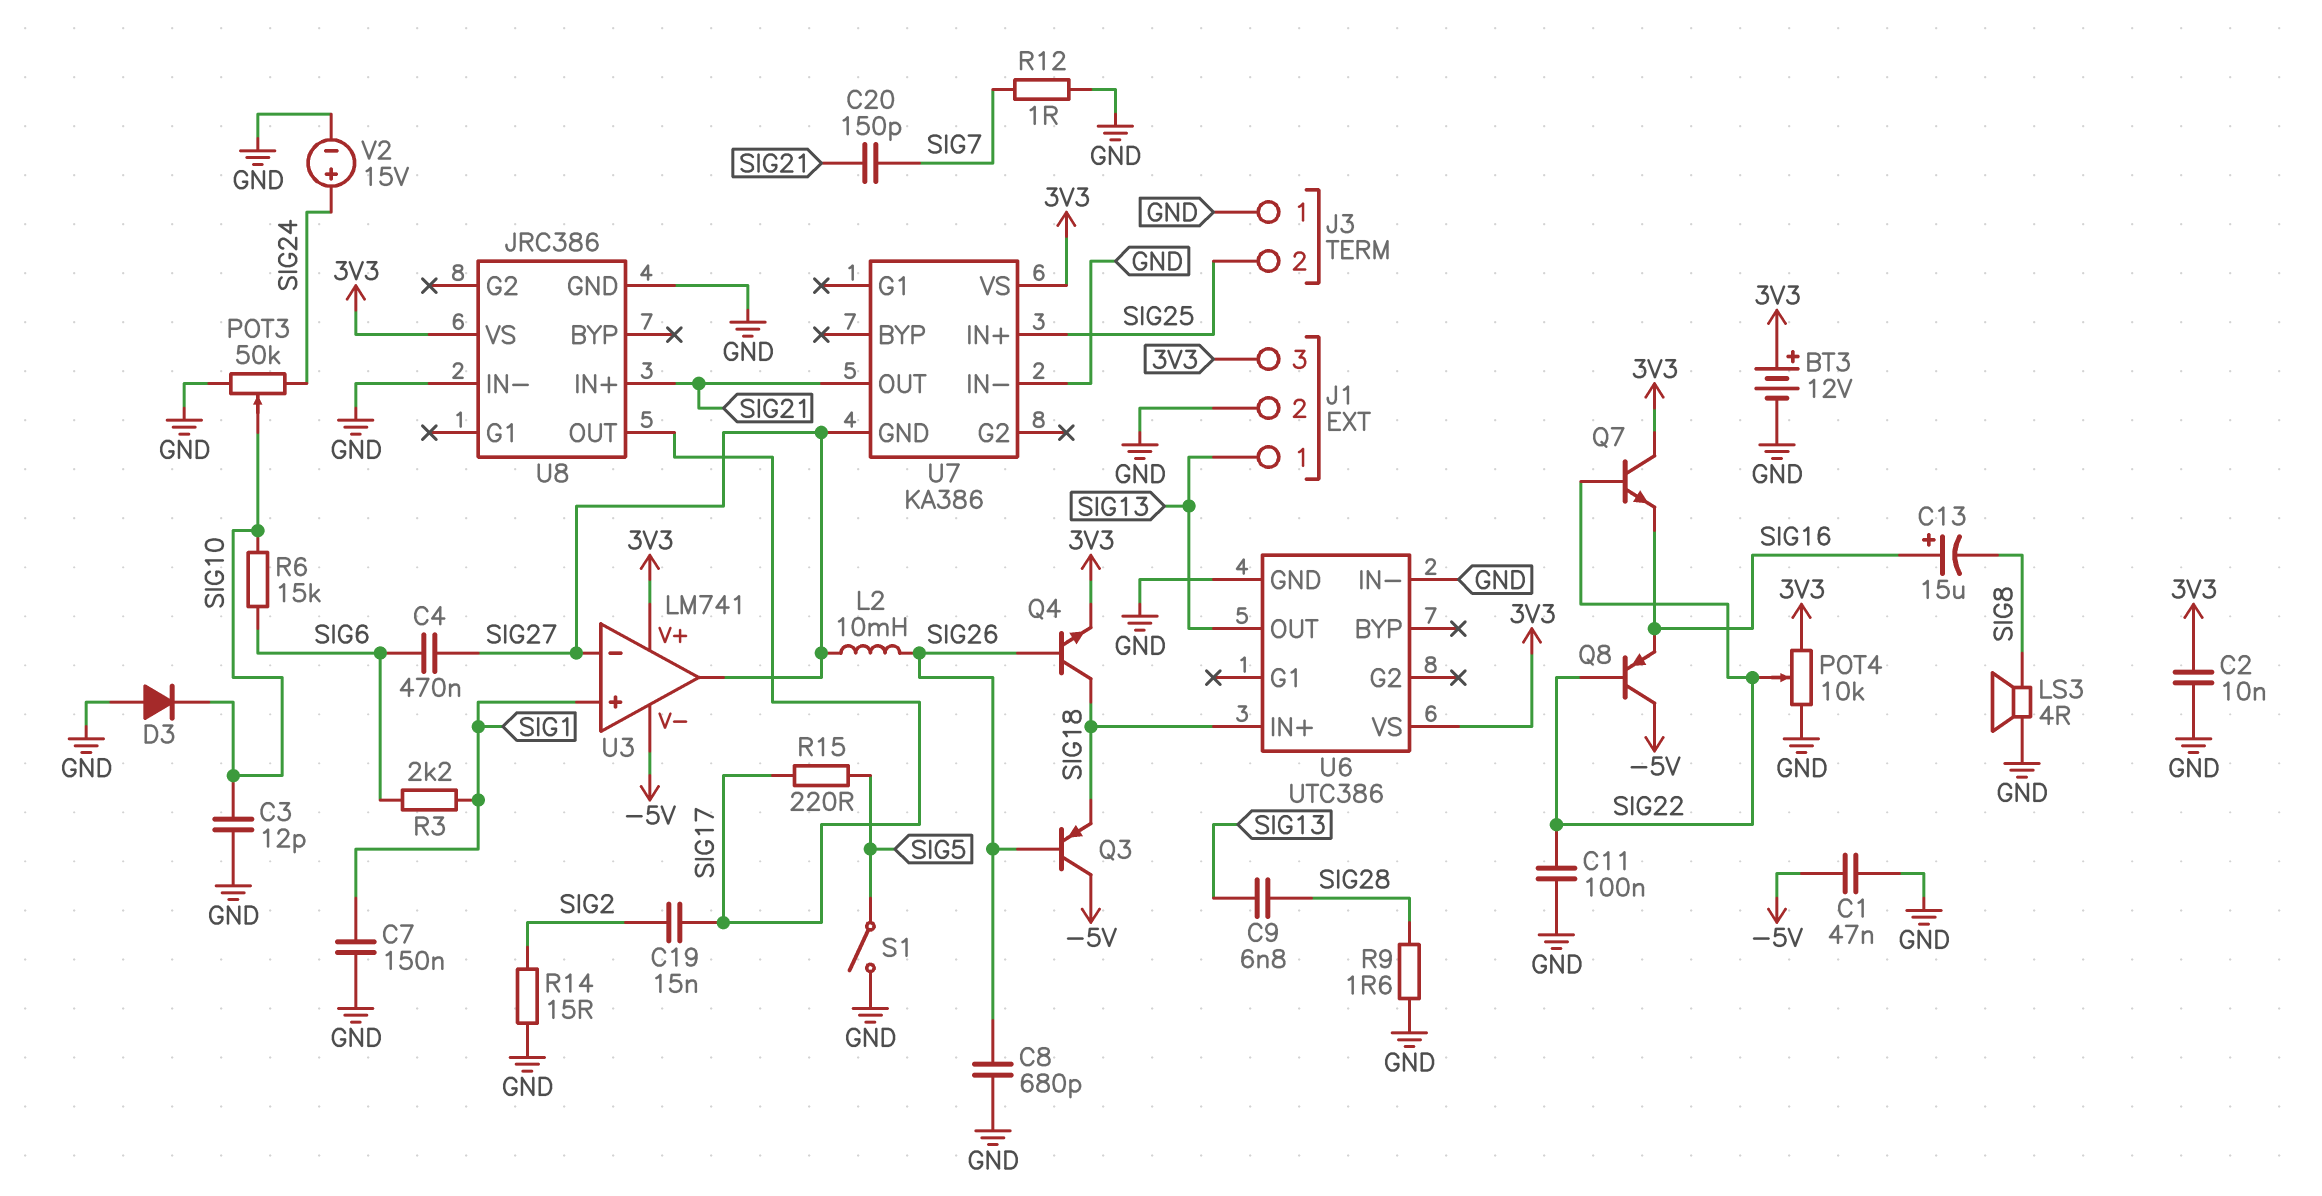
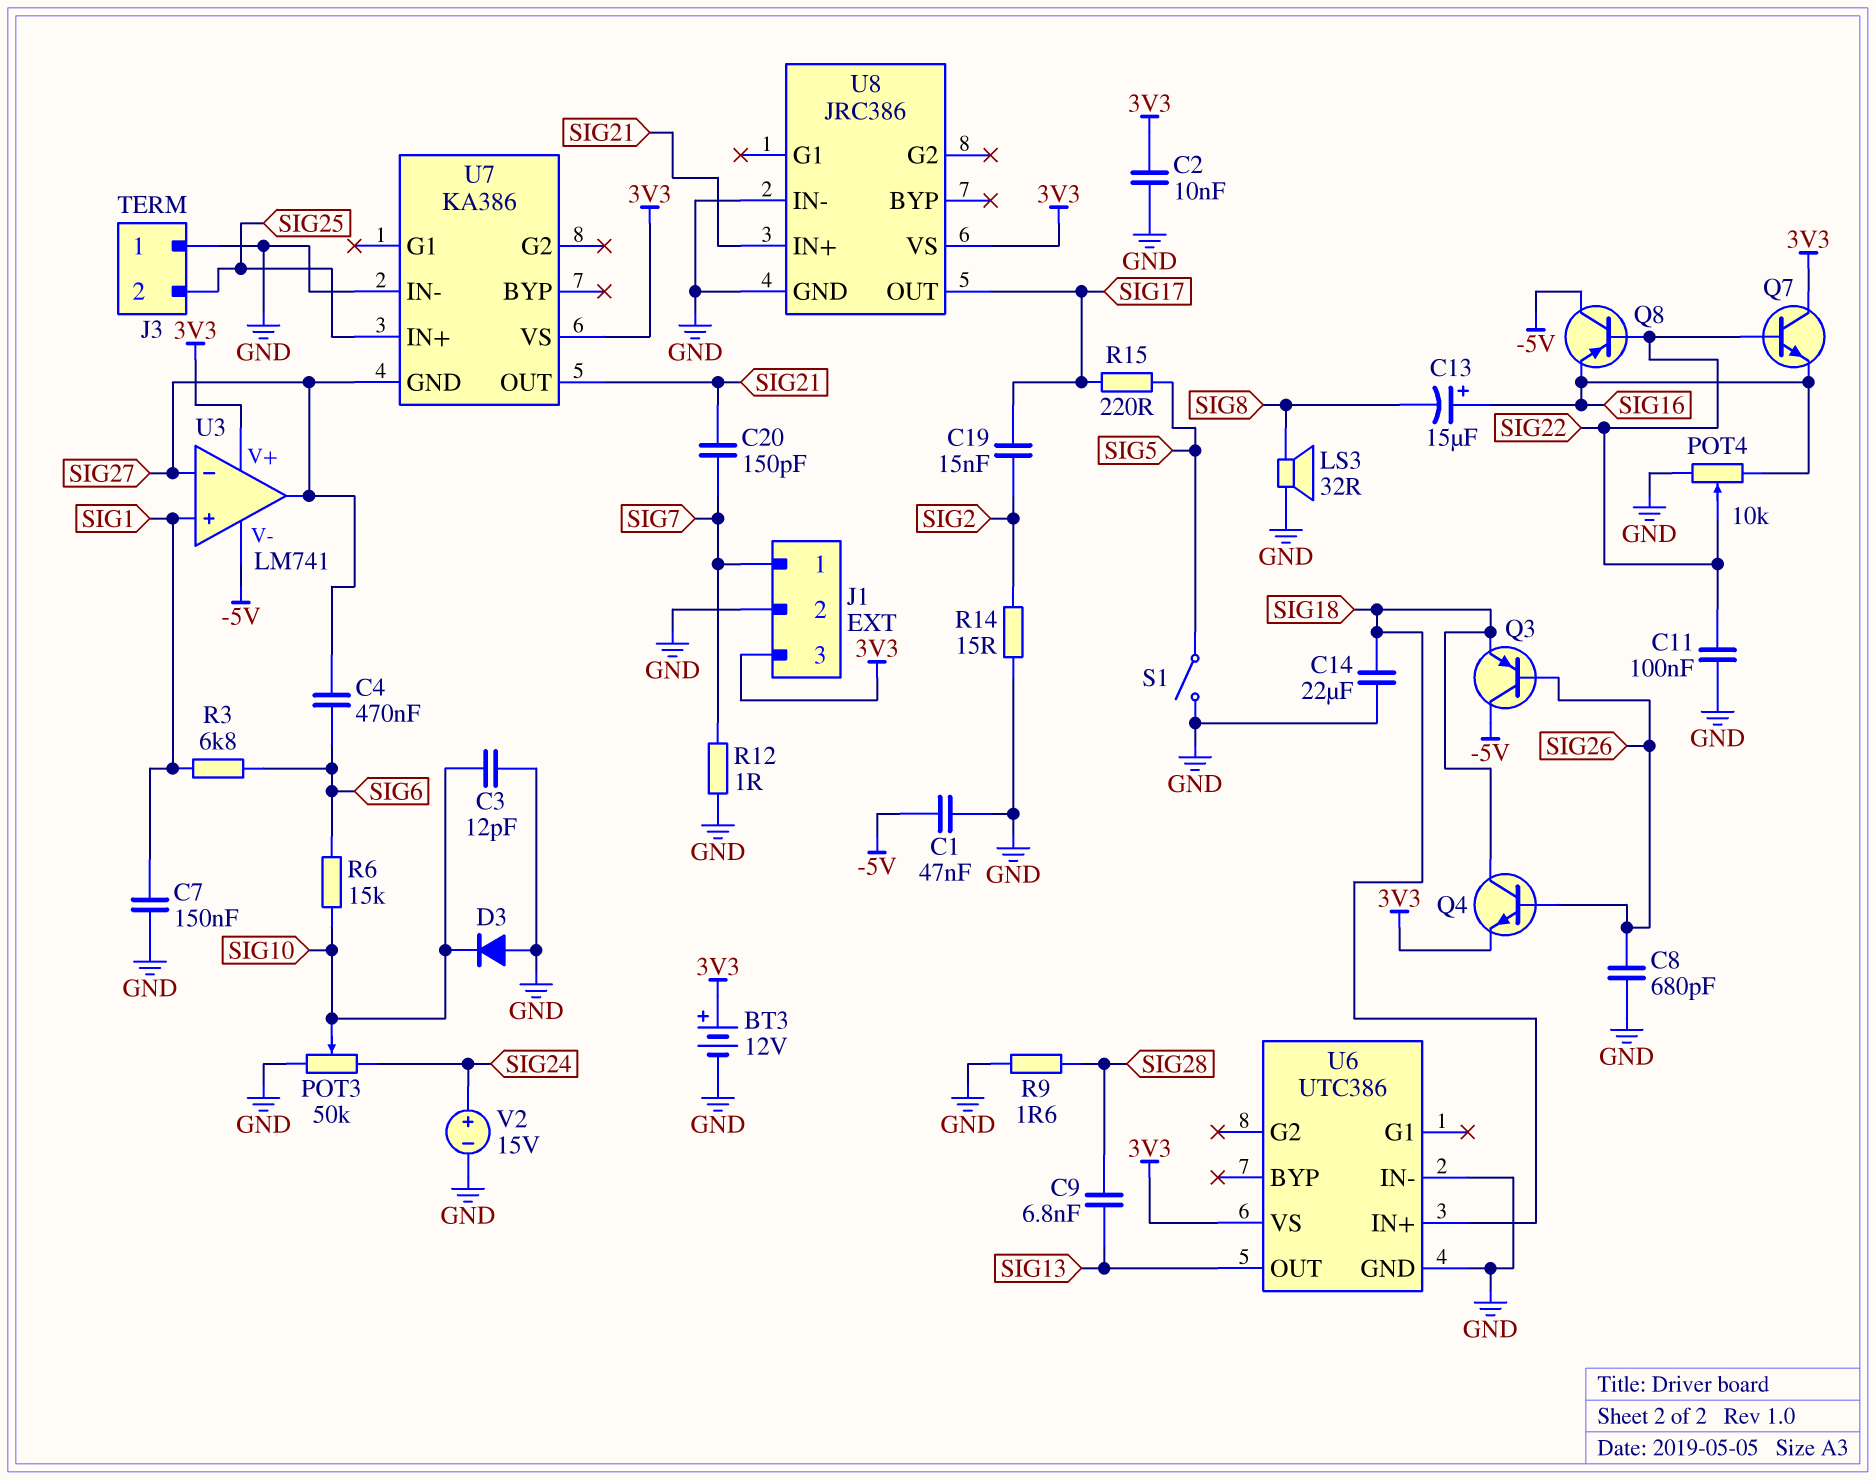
C14: none -> 22uF (GND, SIG18)
J1 pin 1: SIG13 -> SIG7
L2: 10mH (SIG26, SIG27) -> none
LS3: speaker 4R (GND, SIG8) -> speaker 32R (GND, SIG8)
POT4: 10k (3V3, GND, wiper SIG22) -> 10k (GND, SIG16, wiper SIG22)
R3: 2.2k (SIG1, SIG6) -> 6.8k (SIG1, SIG6)

